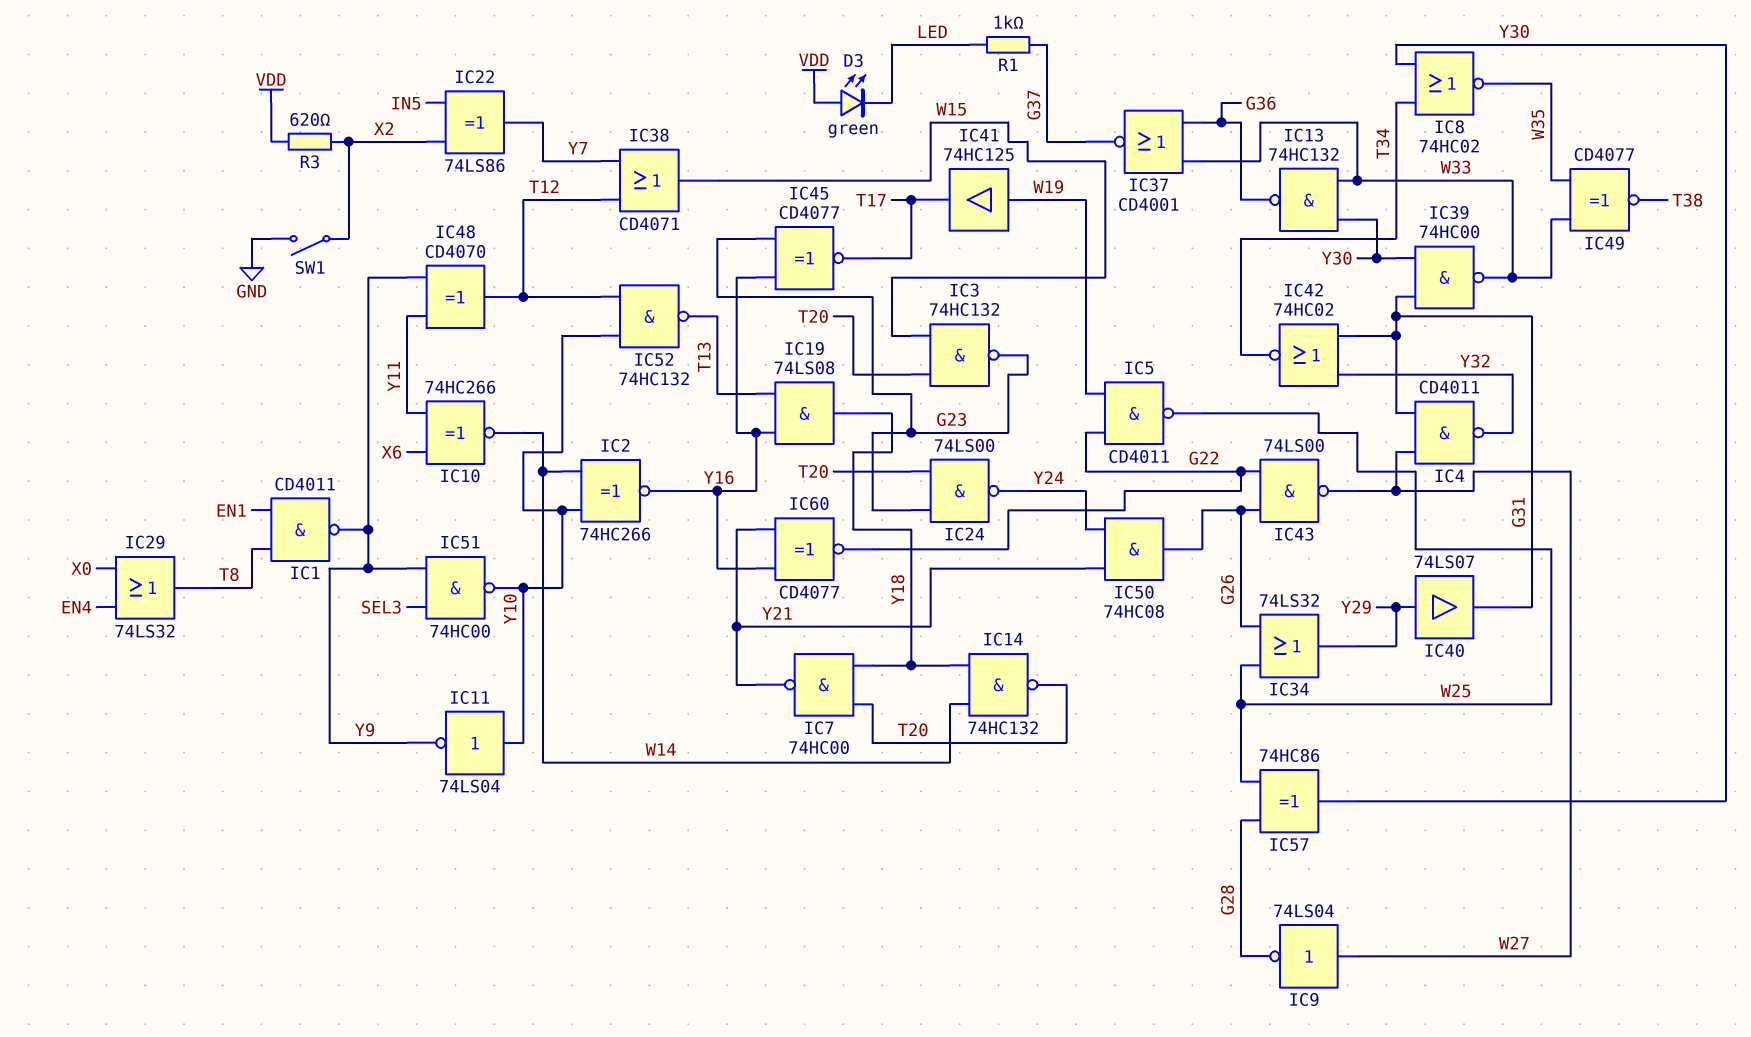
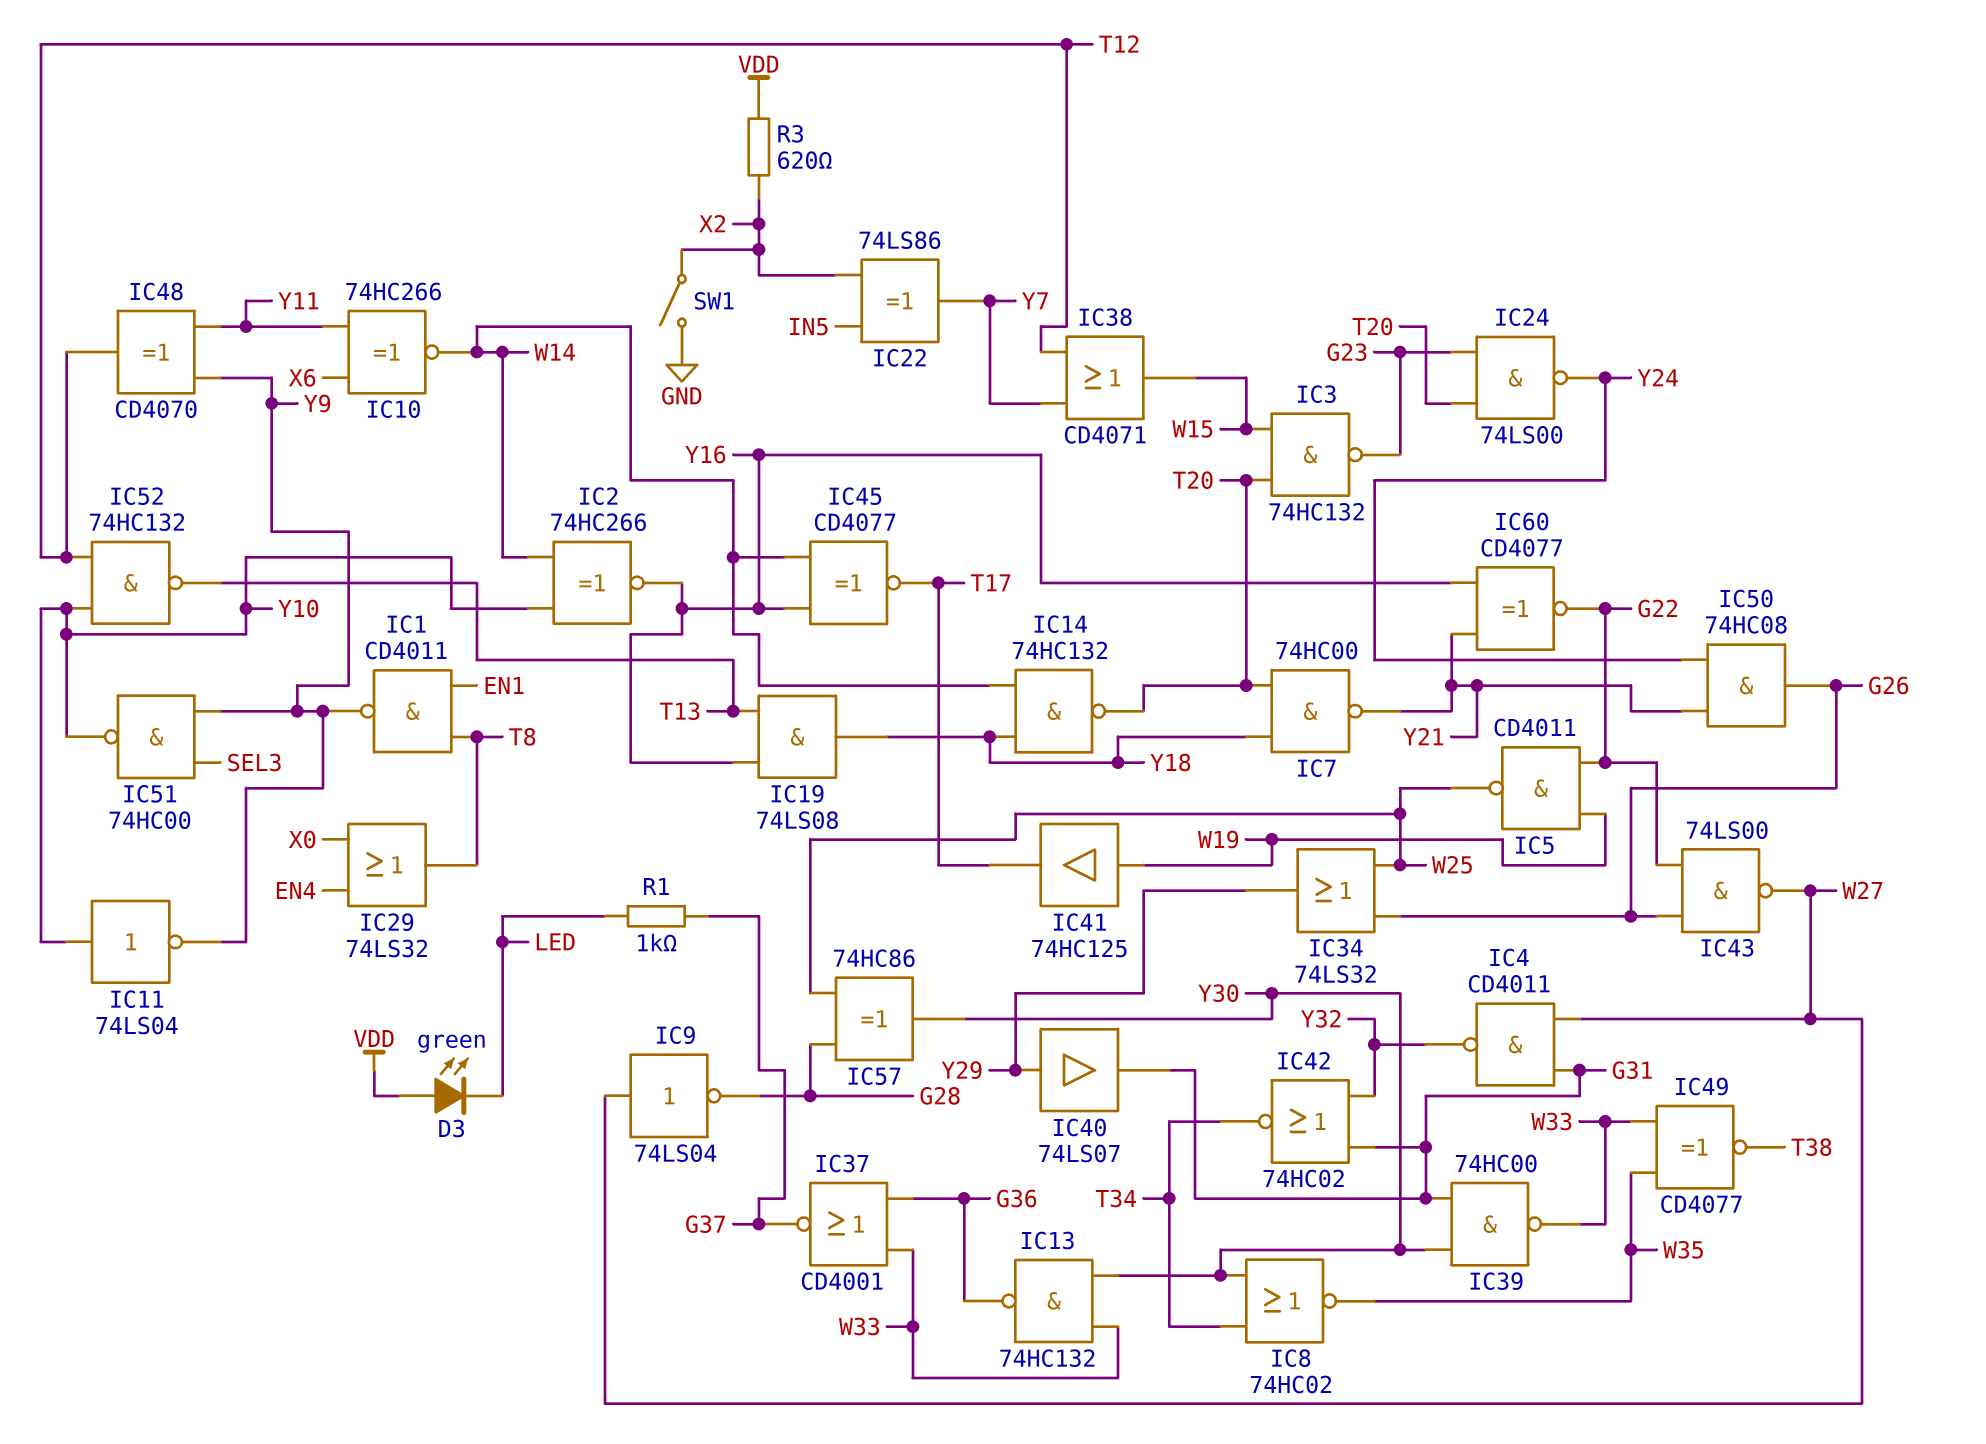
IC45: XNOR CD4077 (in G23, in Y16, out T17) -> XNOR CD4077 (in W14, in Y16, out T17)

